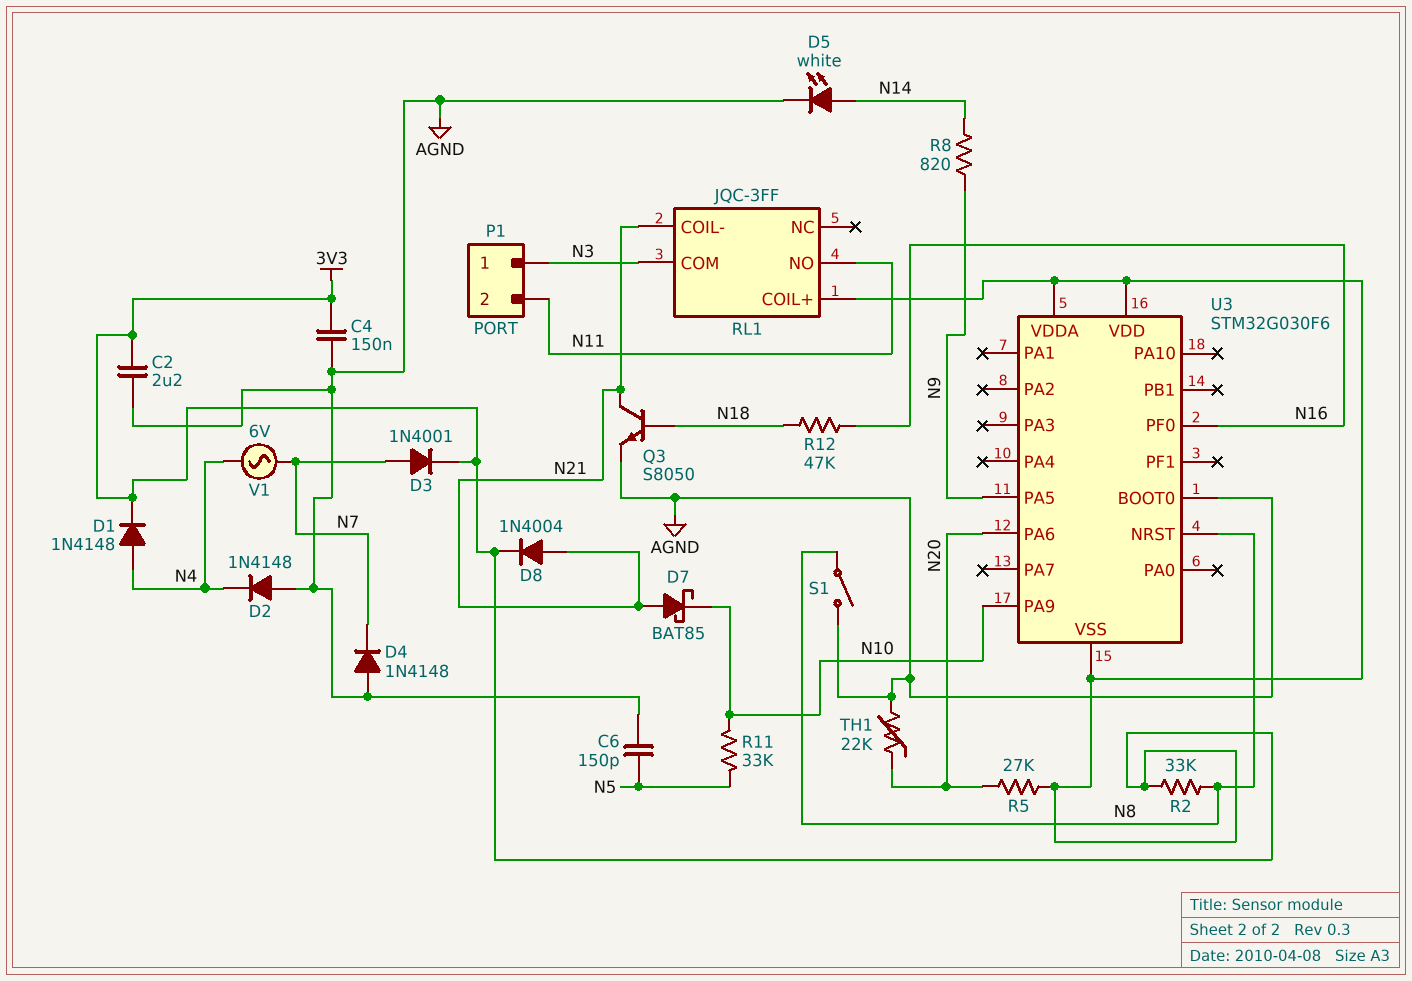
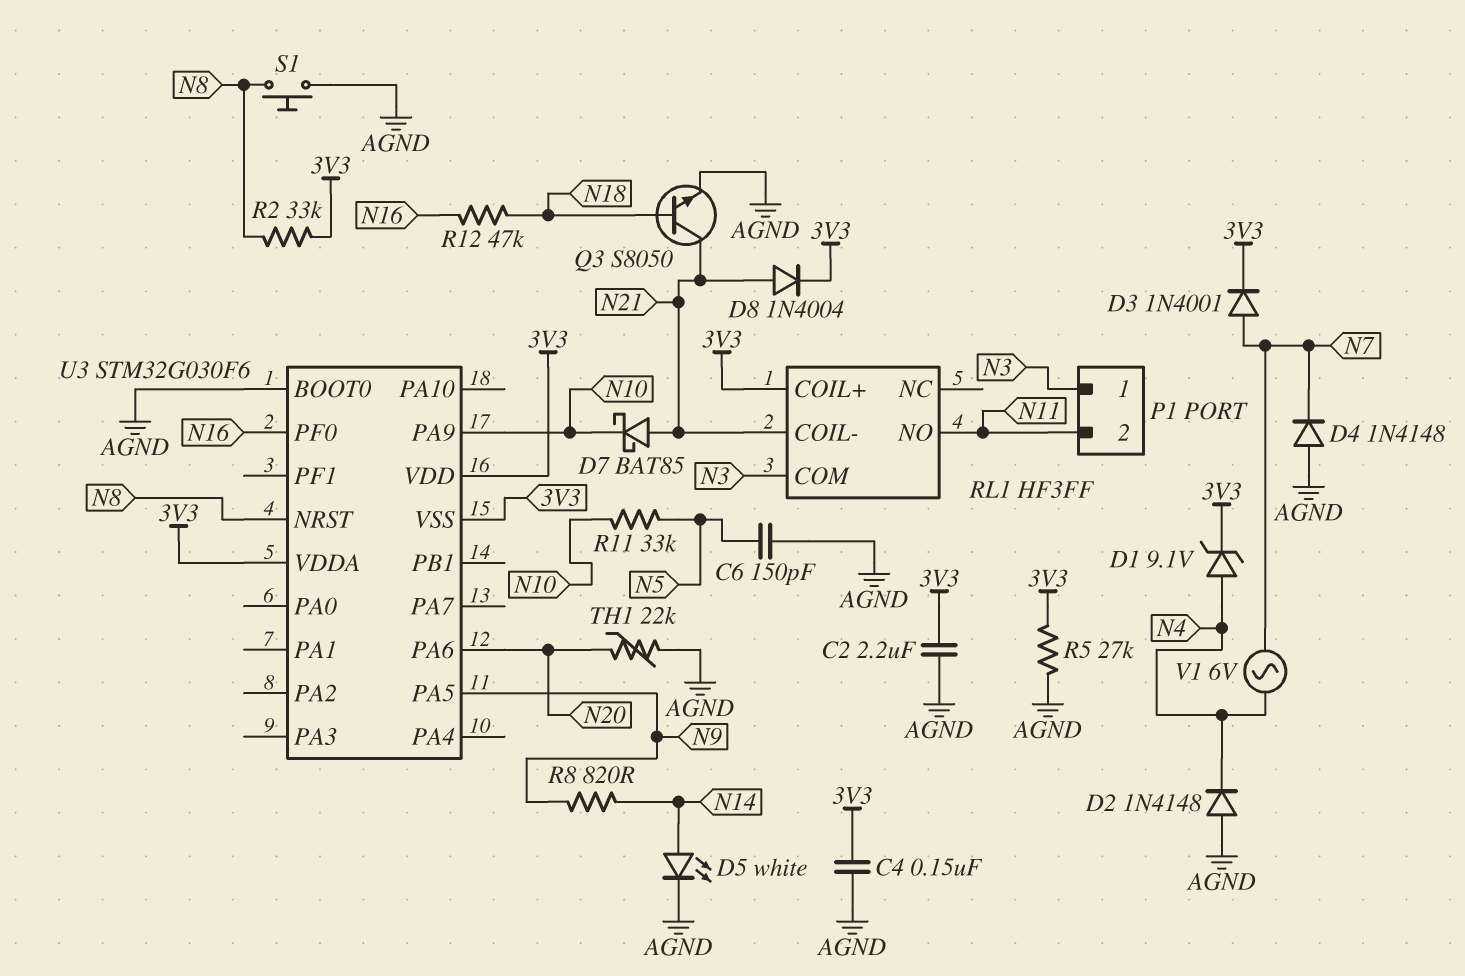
D1: diode 1N4148 (A N4, K 3V3) -> zener 9.1V (A N4, K 3V3)
R5: 27k (3V3, N20) -> 27k (3V3, AGND)
RL1: JQC-3FF -> HF3FF
S1: switch (AGND, N8) -> button (AGND, N8)

